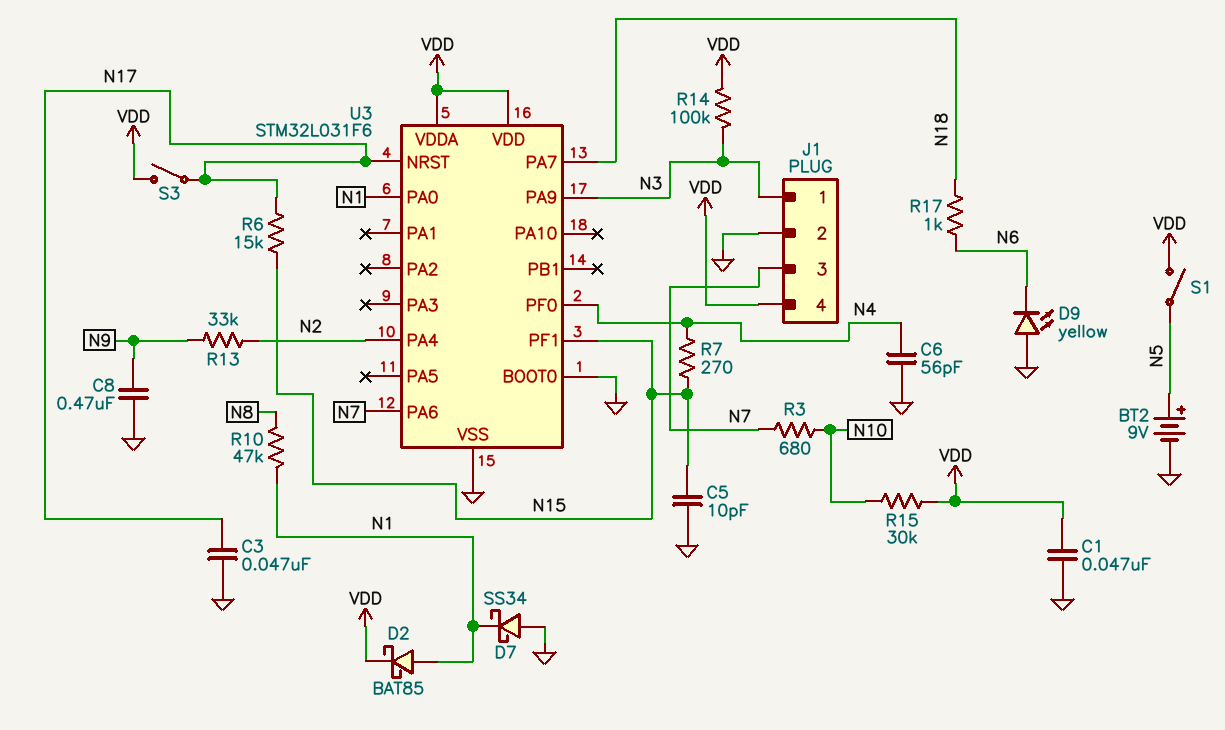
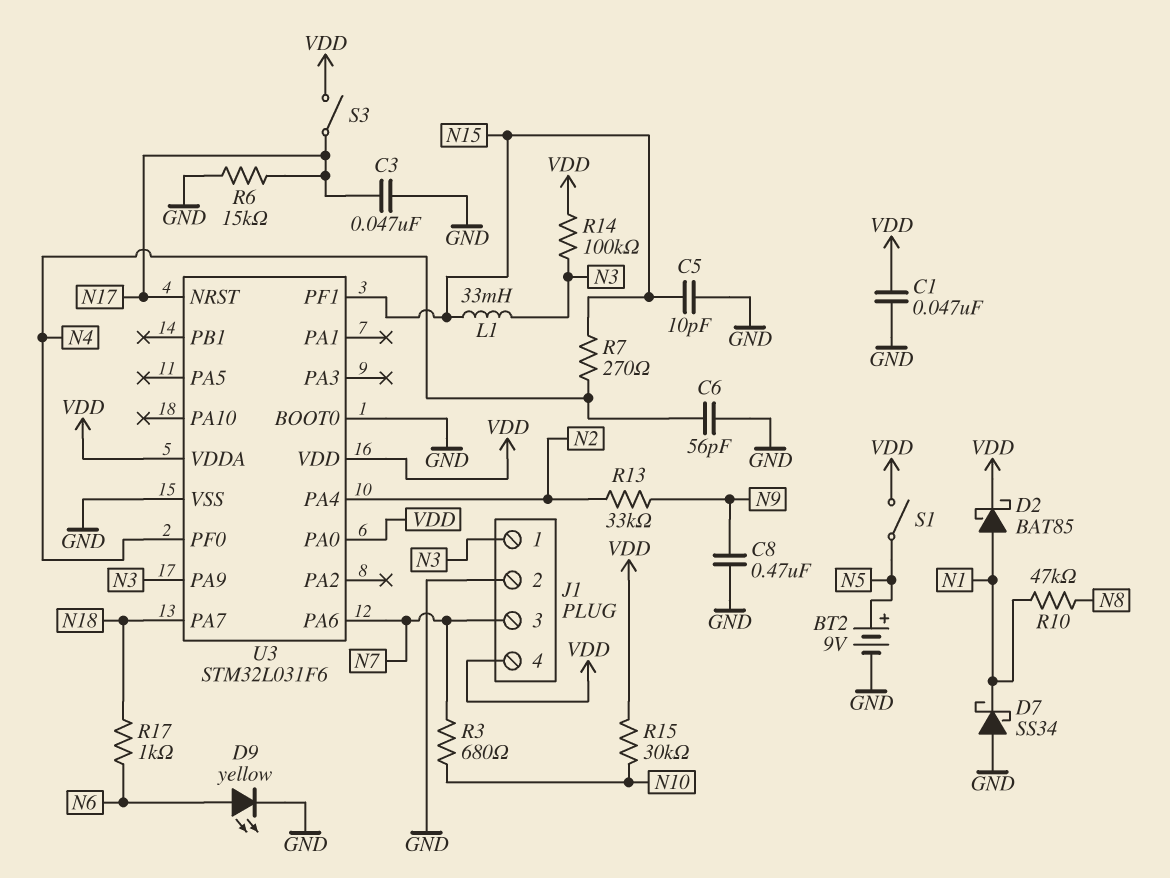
D9: LED yellow (A GND, K N6) -> LED yellow (A N6, K GND)
L1: none -> 33mH (N3, N15)
R6: 15k (N15, N17) -> 15k (GND, N17)
U3 pin PA0: N1 -> VDD

